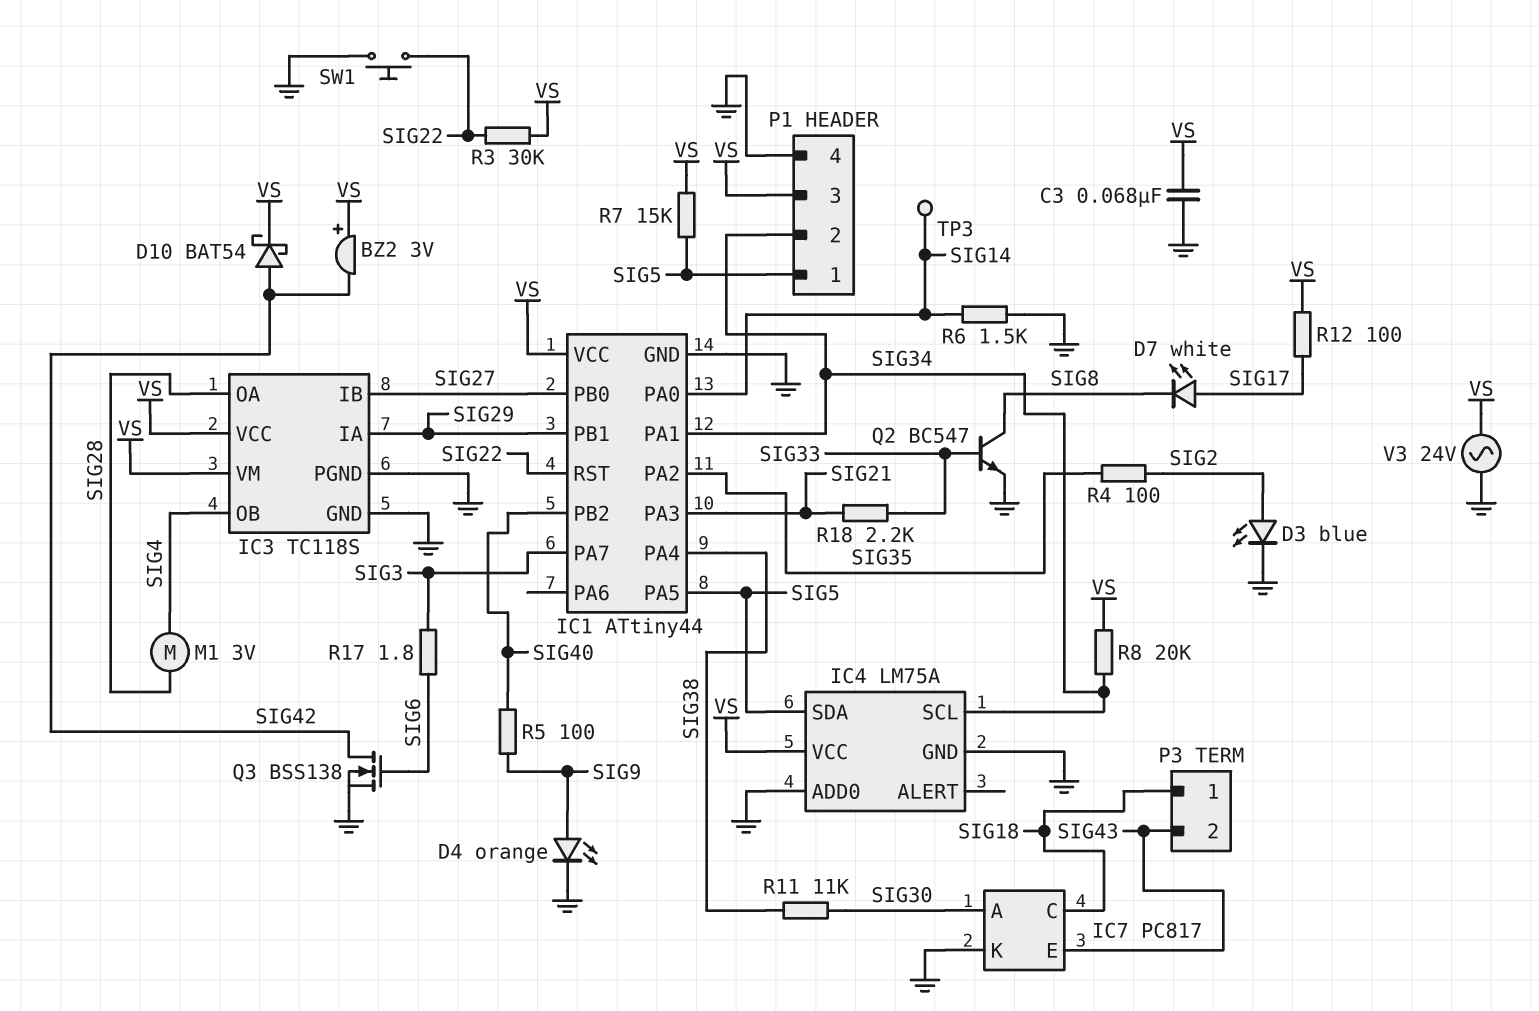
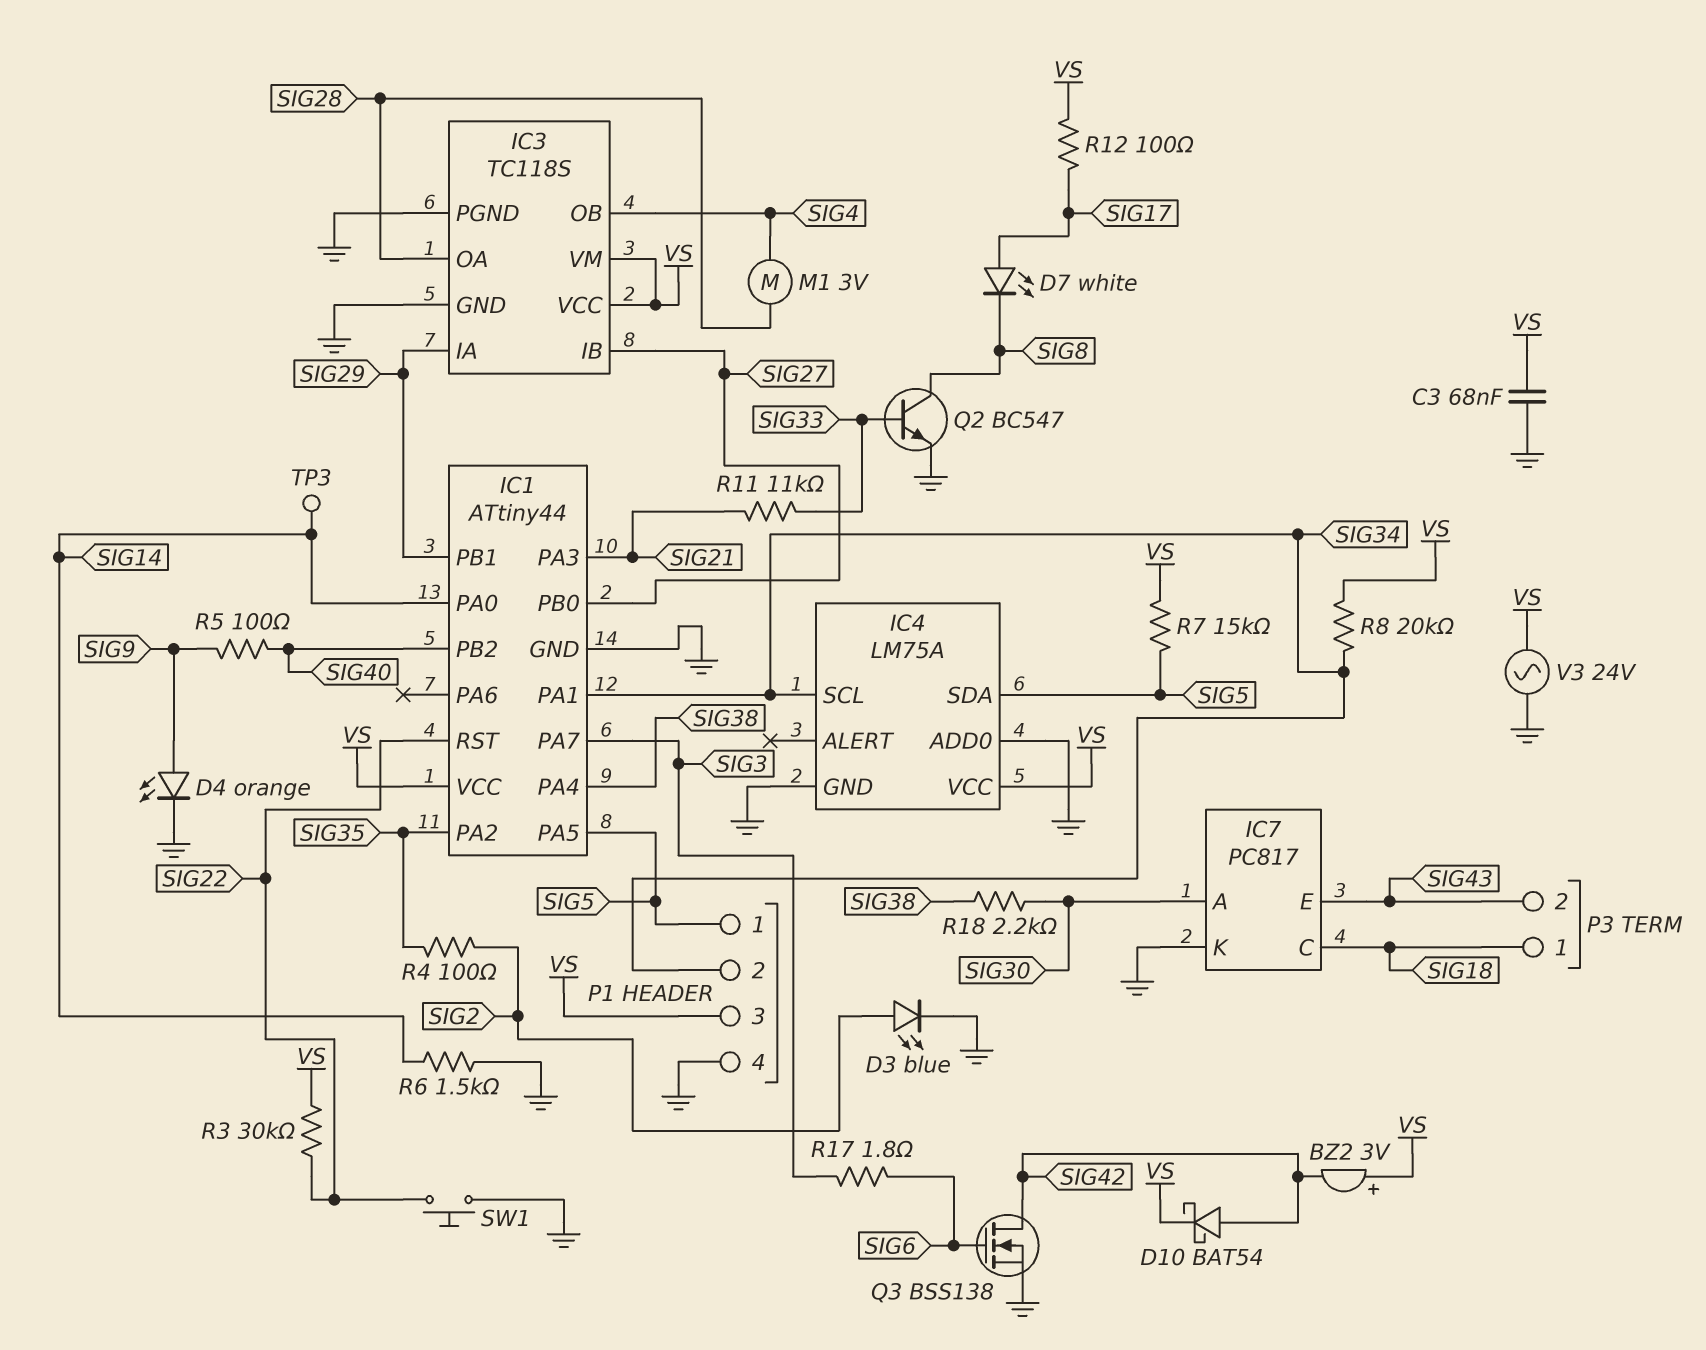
R11: 11k (SIG30, SIG38) -> 11k (SIG21, SIG33)
R18: 2.2k (SIG21, SIG33) -> 2.2k (SIG30, SIG38)

